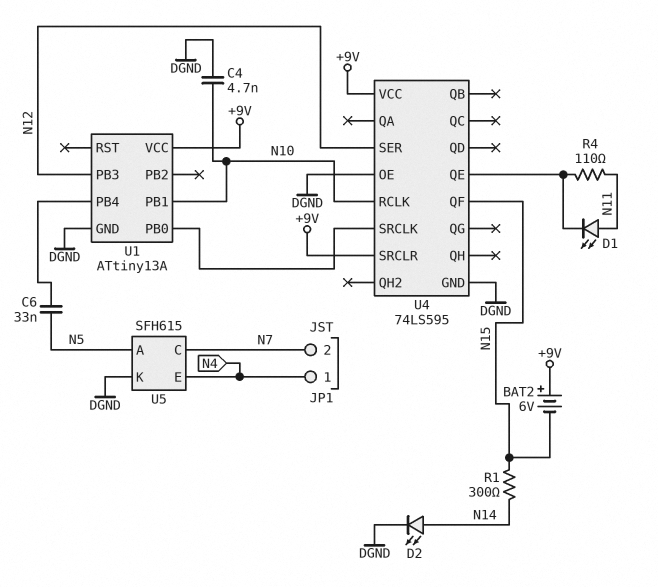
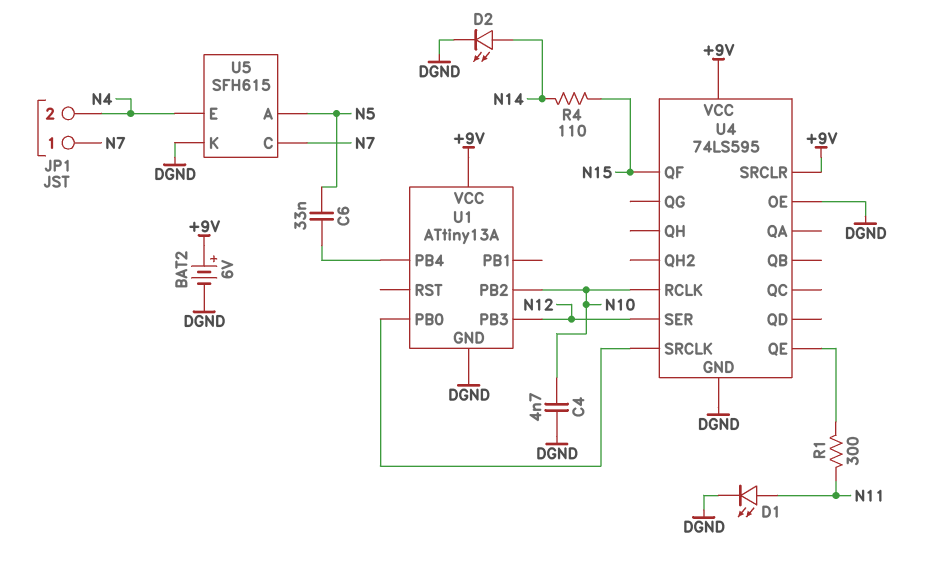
BAT2: 6V (plus +9V, minus N15) -> 6V (plus +9V, minus DGND)
D1: LED (A N11, K U4/QE) -> LED (A N11, K DGND)
JP1 pin 1: N4 -> N7
JP1 pin 2: N7 -> N4
R1: 300 (N14, N15) -> 300 (N11, U4/QE)
R4: 110 (N11, U4/QE) -> 110 (N14, N15)
U1 pin PB1: N10 -> none
U1 pin PB2: none -> N10

